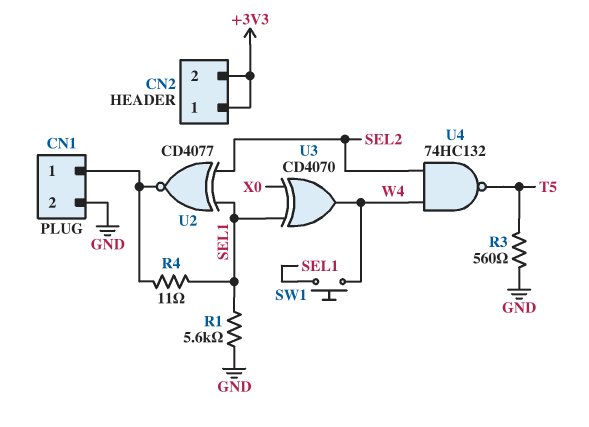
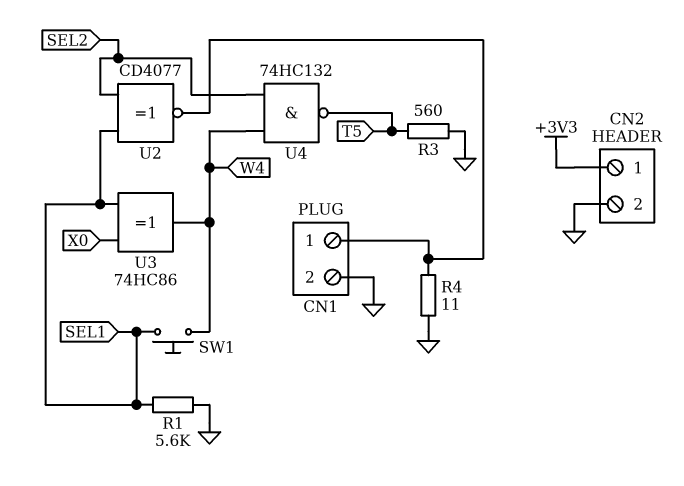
CN2 pin 2: +3V3 -> GND
R4: 11 (CN1/1, SEL1) -> 11 (CN1/1, GND)
U3: XOR CD4070 (in SEL1, in X0, out W4) -> XOR 74HC86 (in SEL1, in X0, out W4)

